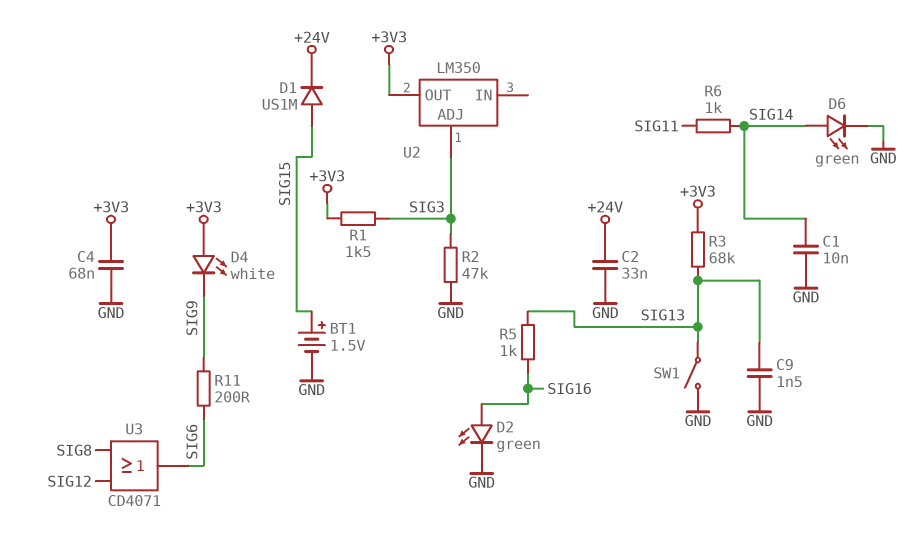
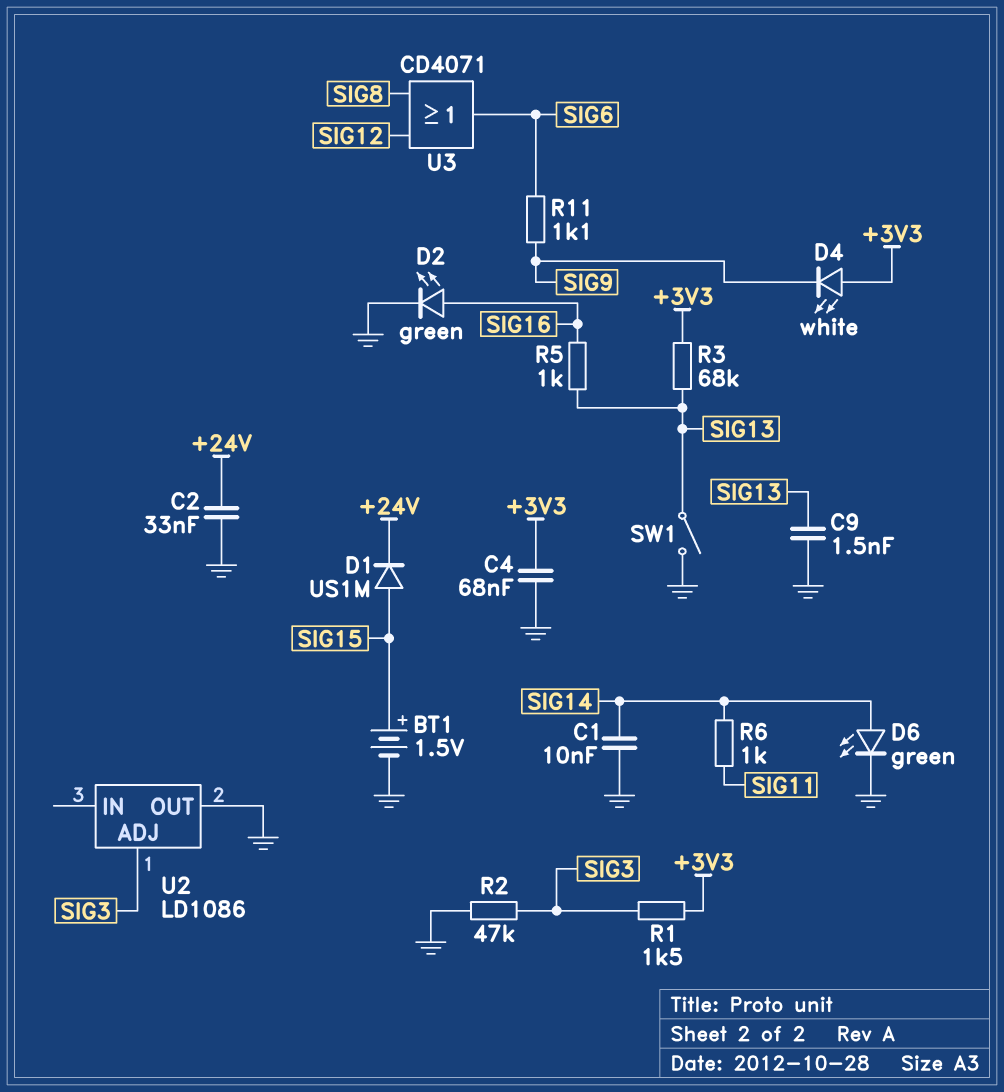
R11: 200 (SIG6, SIG9) -> 1.1k (SIG6, SIG9)
U2: LM350 -> LD1086
U2 pin OUT: +3V3 -> GND

